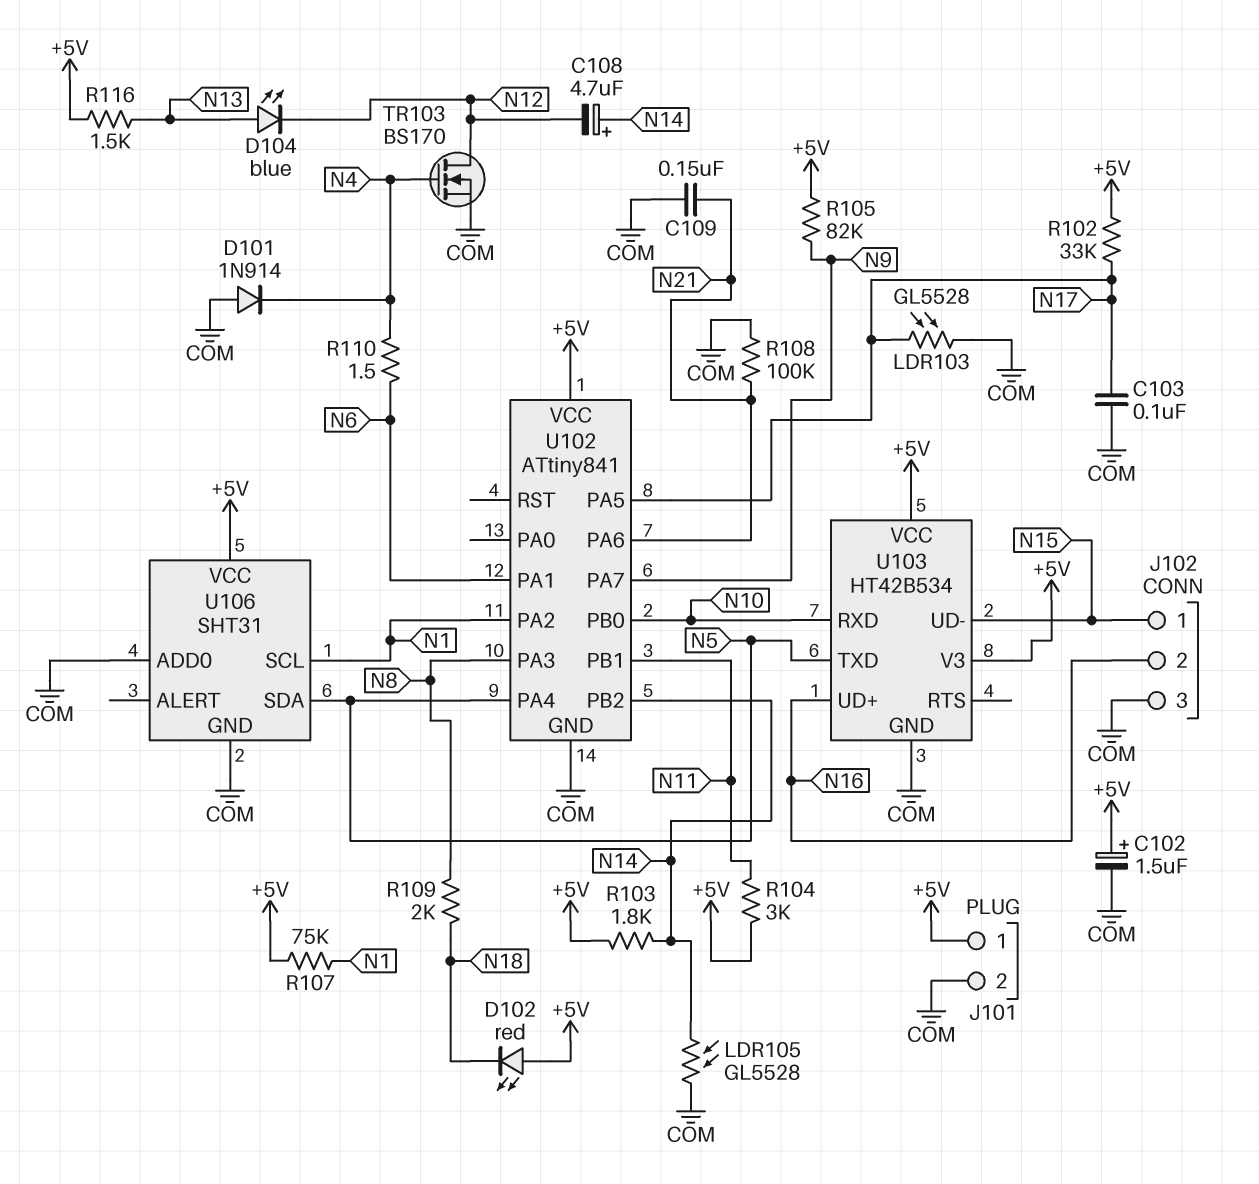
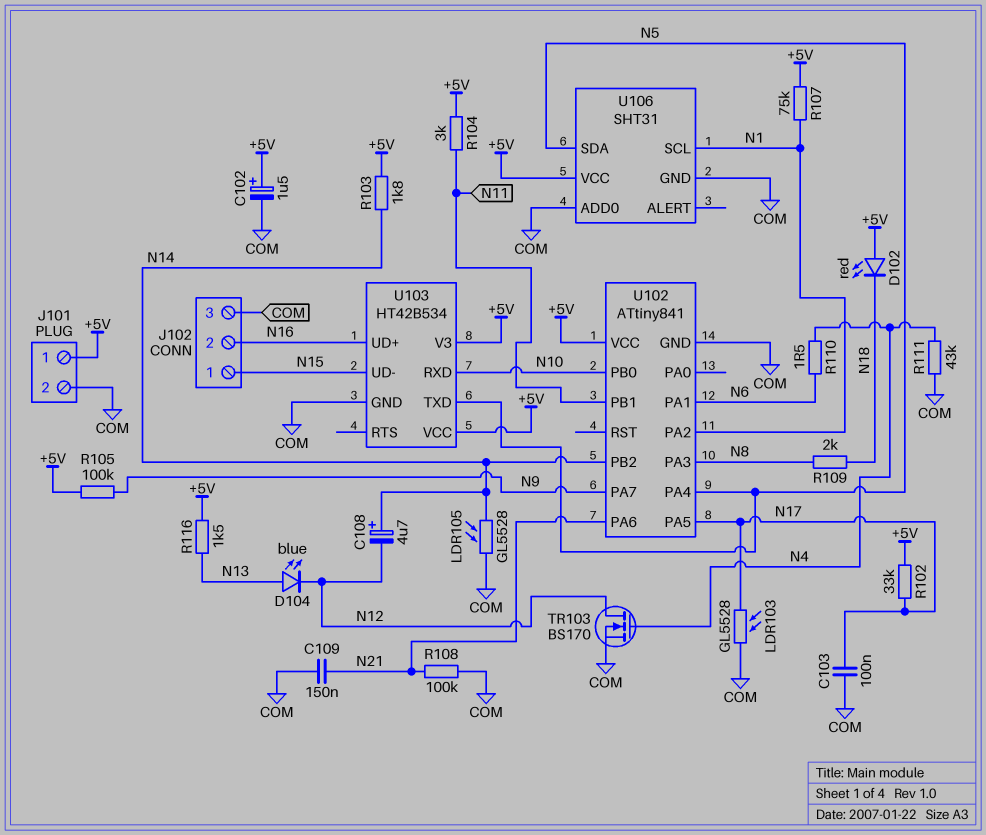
D101: diode 1N914 (A COM, K N4) -> none
R105: 82k (+5V, N9) -> 100k (+5V, N9)
R111: none -> 43k (COM, N4)

